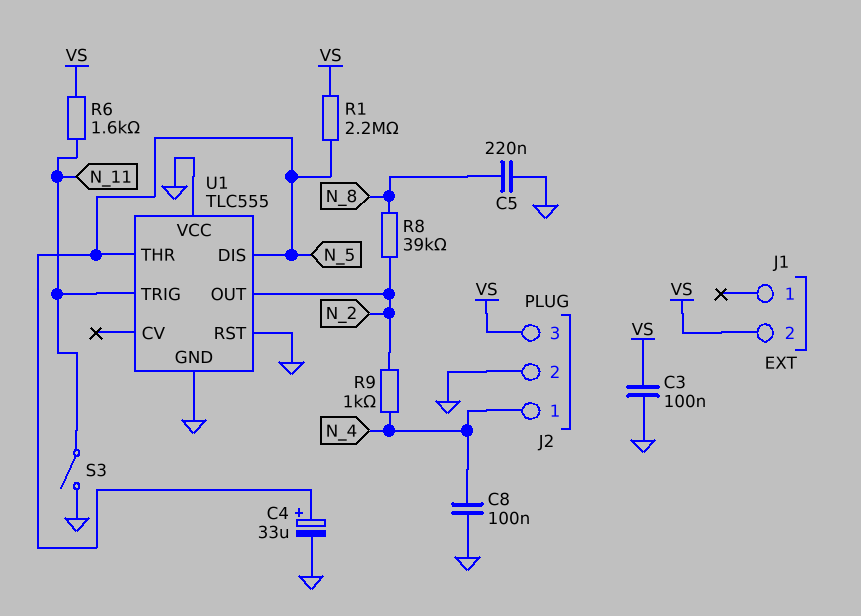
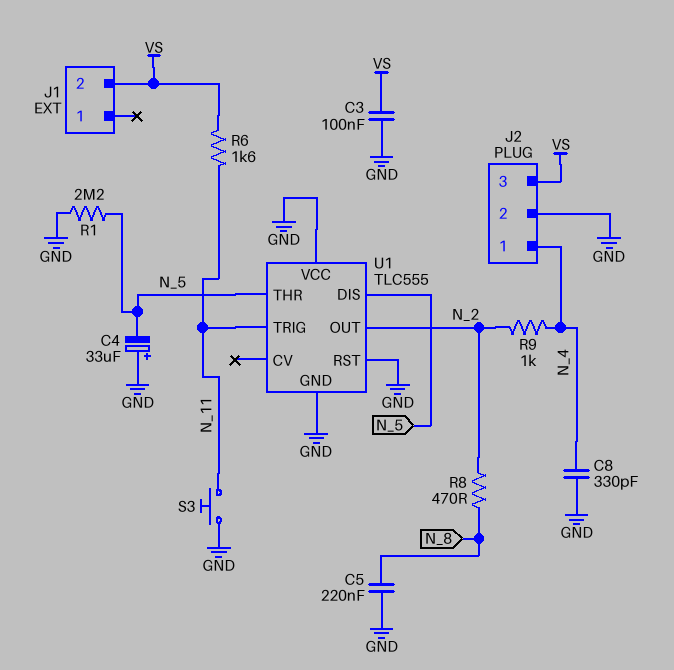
C4: 33uF (plus N_5, minus GND) -> 33uF (plus GND, minus N_5)
C8: 100nF (GND, N_4) -> 330pF (GND, N_4)
R1: 2.2M (N_5, VS) -> 2.2M (GND, N_5)
R8: 39k (N_2, N_8) -> 470 (N_2, N_8)
S3: switch (GND, N_11) -> button (GND, N_11)

